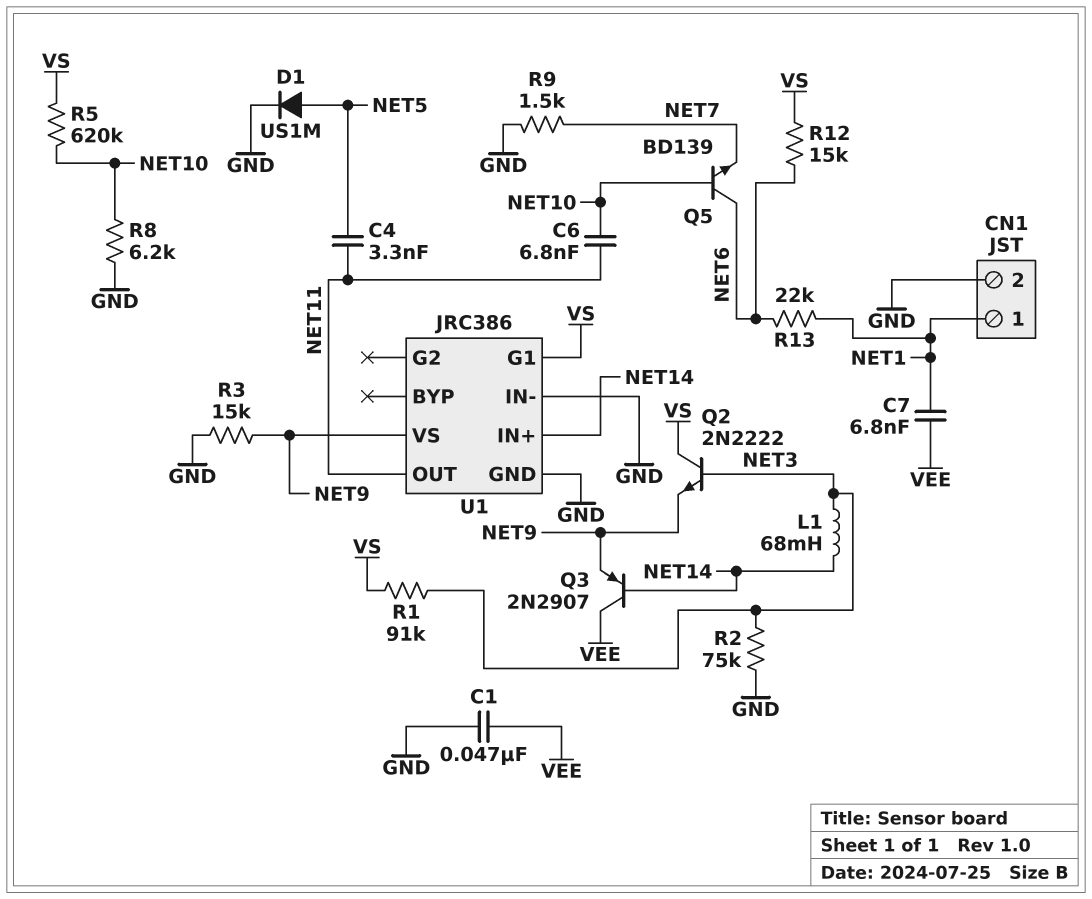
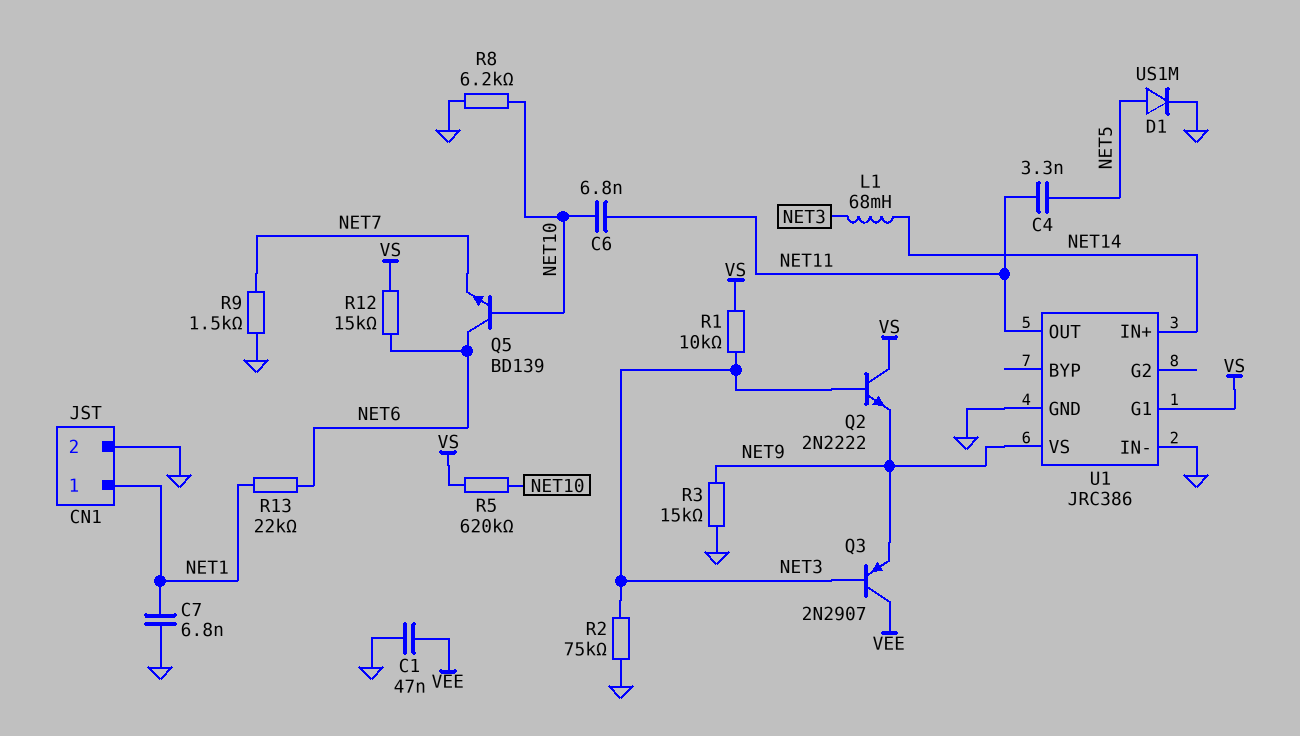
C7: 6.8nF (NET1, VEE) -> 6.8nF (GND, NET1)
Q3: PNP 2N2907 (B NET14, C VEE, E NET9) -> PNP 2N2907 (B NET3, C VEE, E NET9)
R1: 91k (NET3, VS) -> 10k (NET3, VS)

